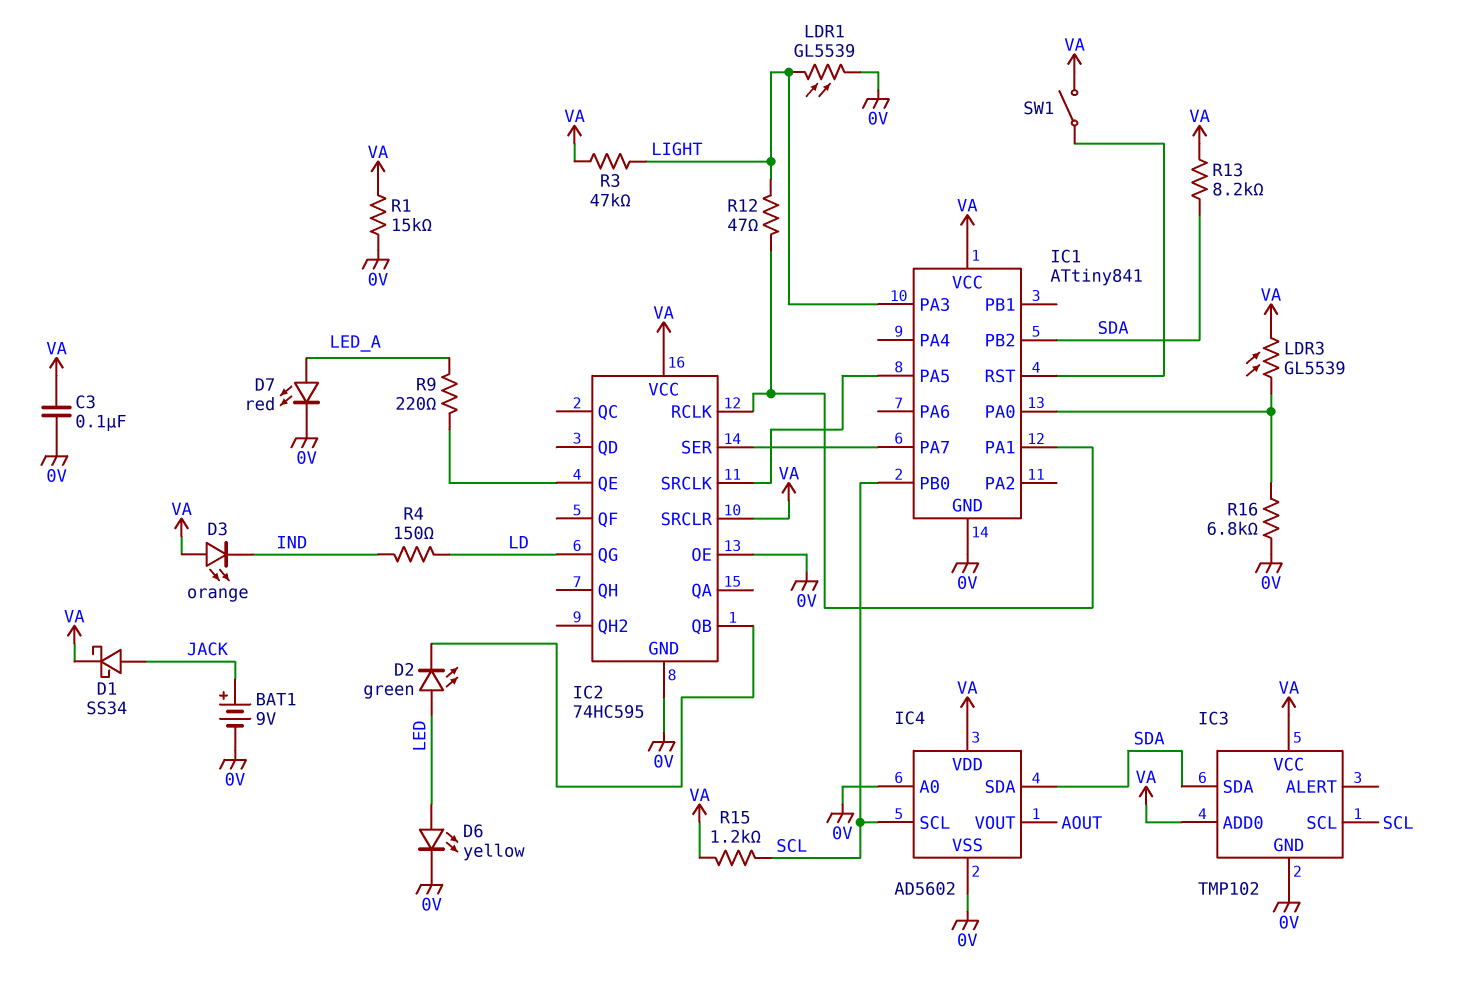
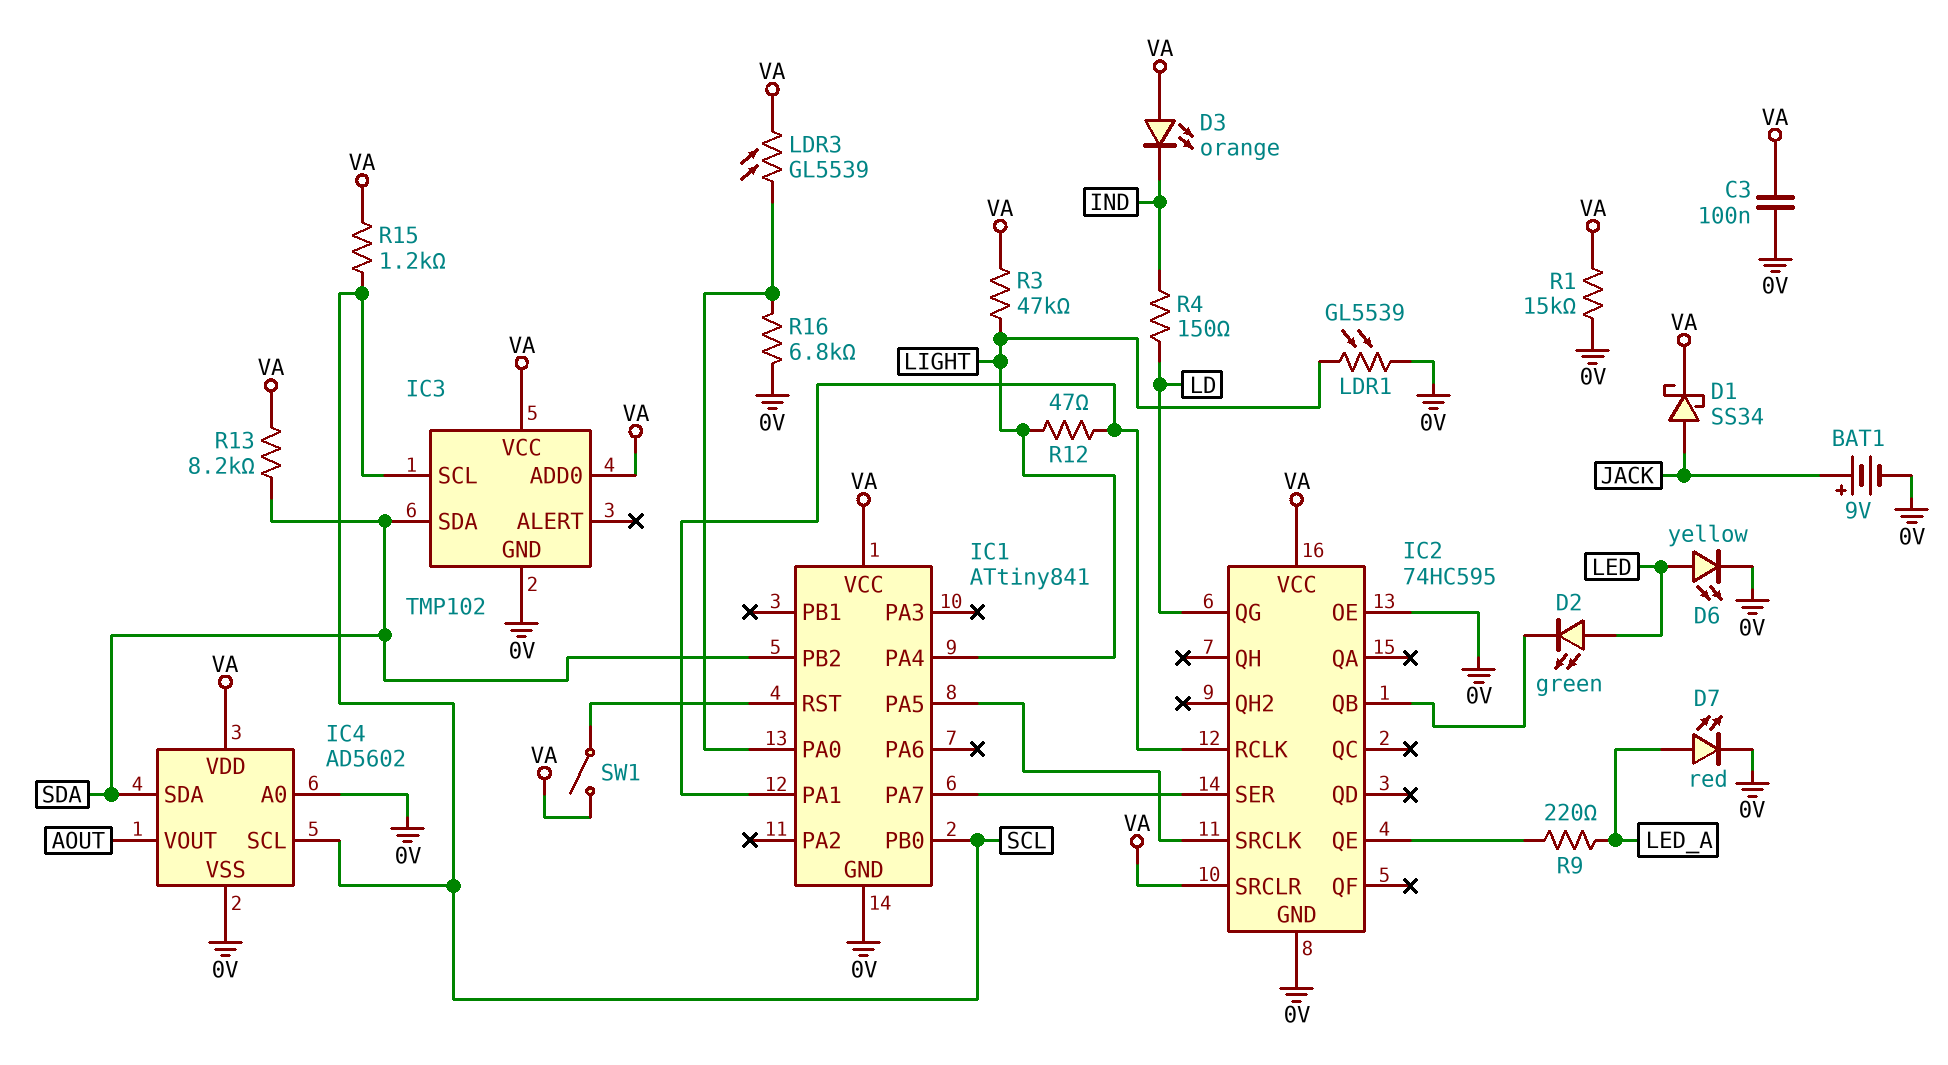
IC1 pin PA3: LIGHT -> none
IC1 pin PA4: none -> LIGHT

